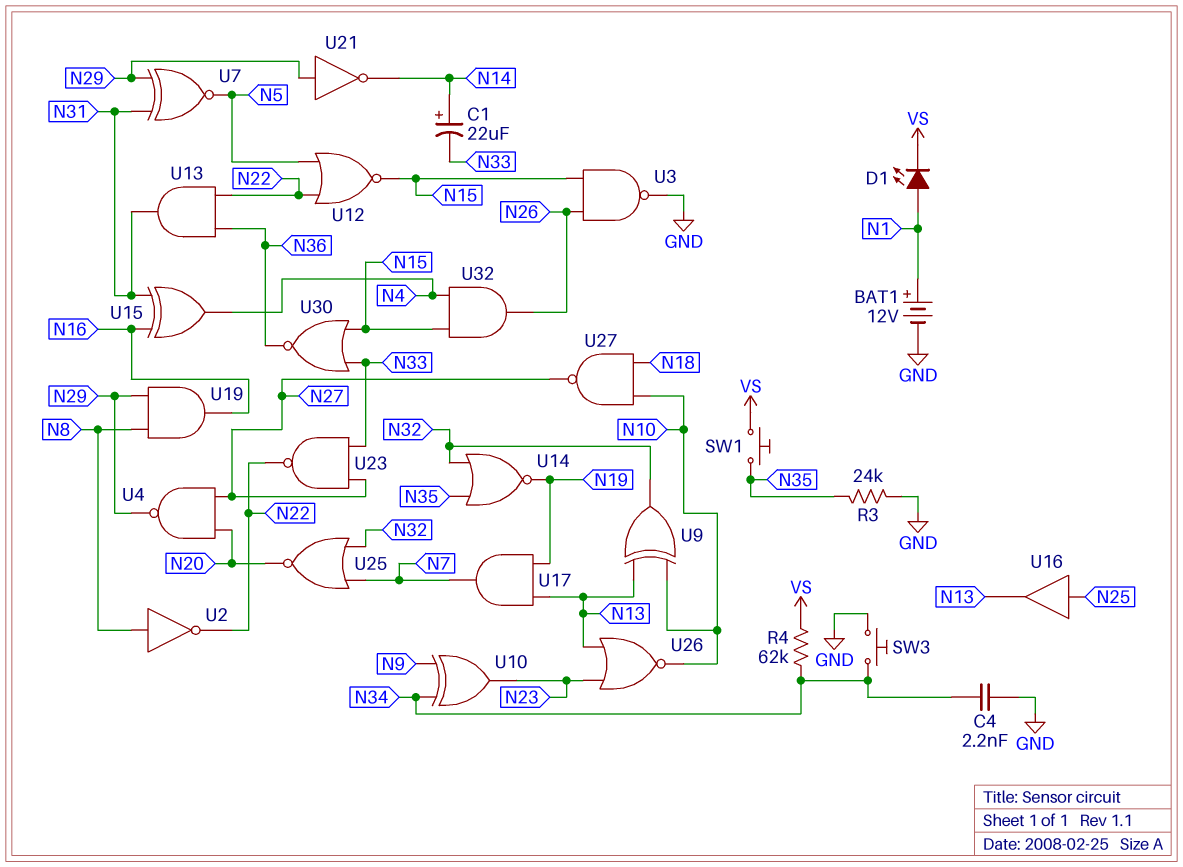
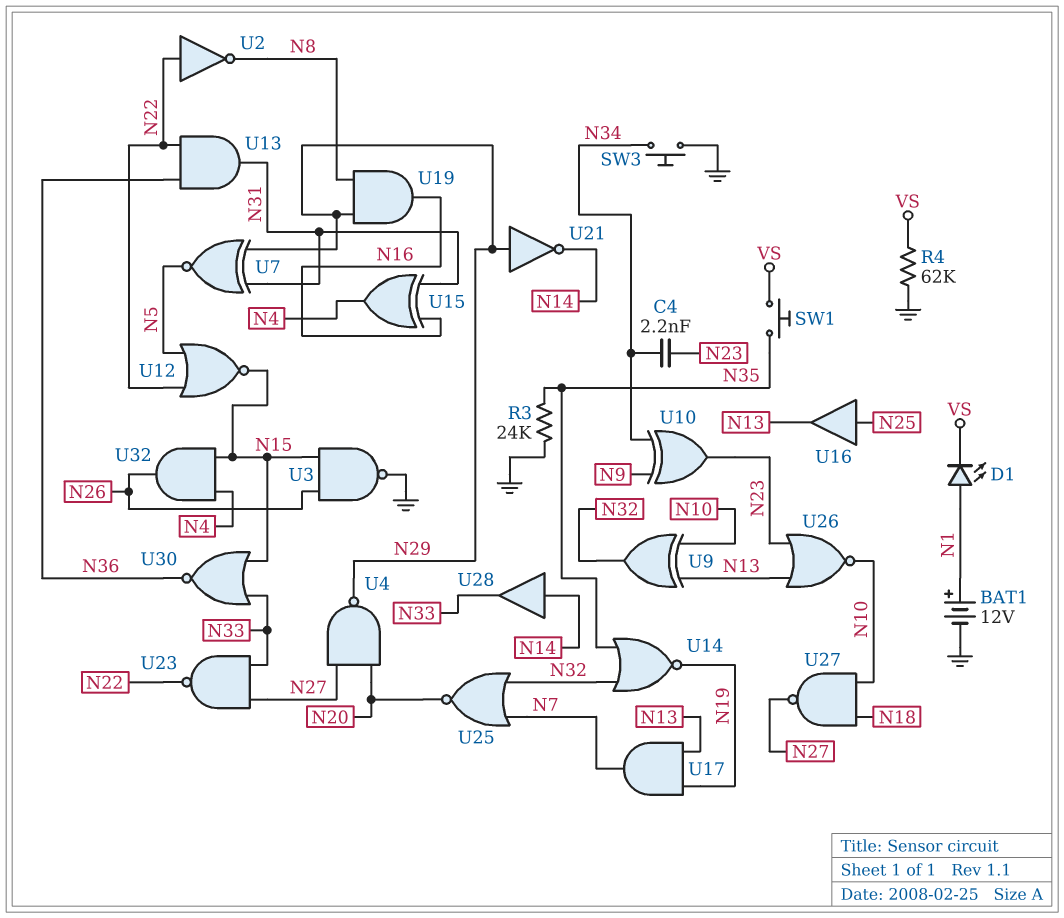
C1: 22uF (plus N14, minus N33) -> none
C4: 2.2nF (GND, N34) -> 2.2nF (N23, N34)
R4: 62k (N34, VS) -> 62k (GND, VS)
U2: NOT (in N8, out N22) -> NOT (in N22, out N8)
U28: none -> buffer (in N14, out N33)

